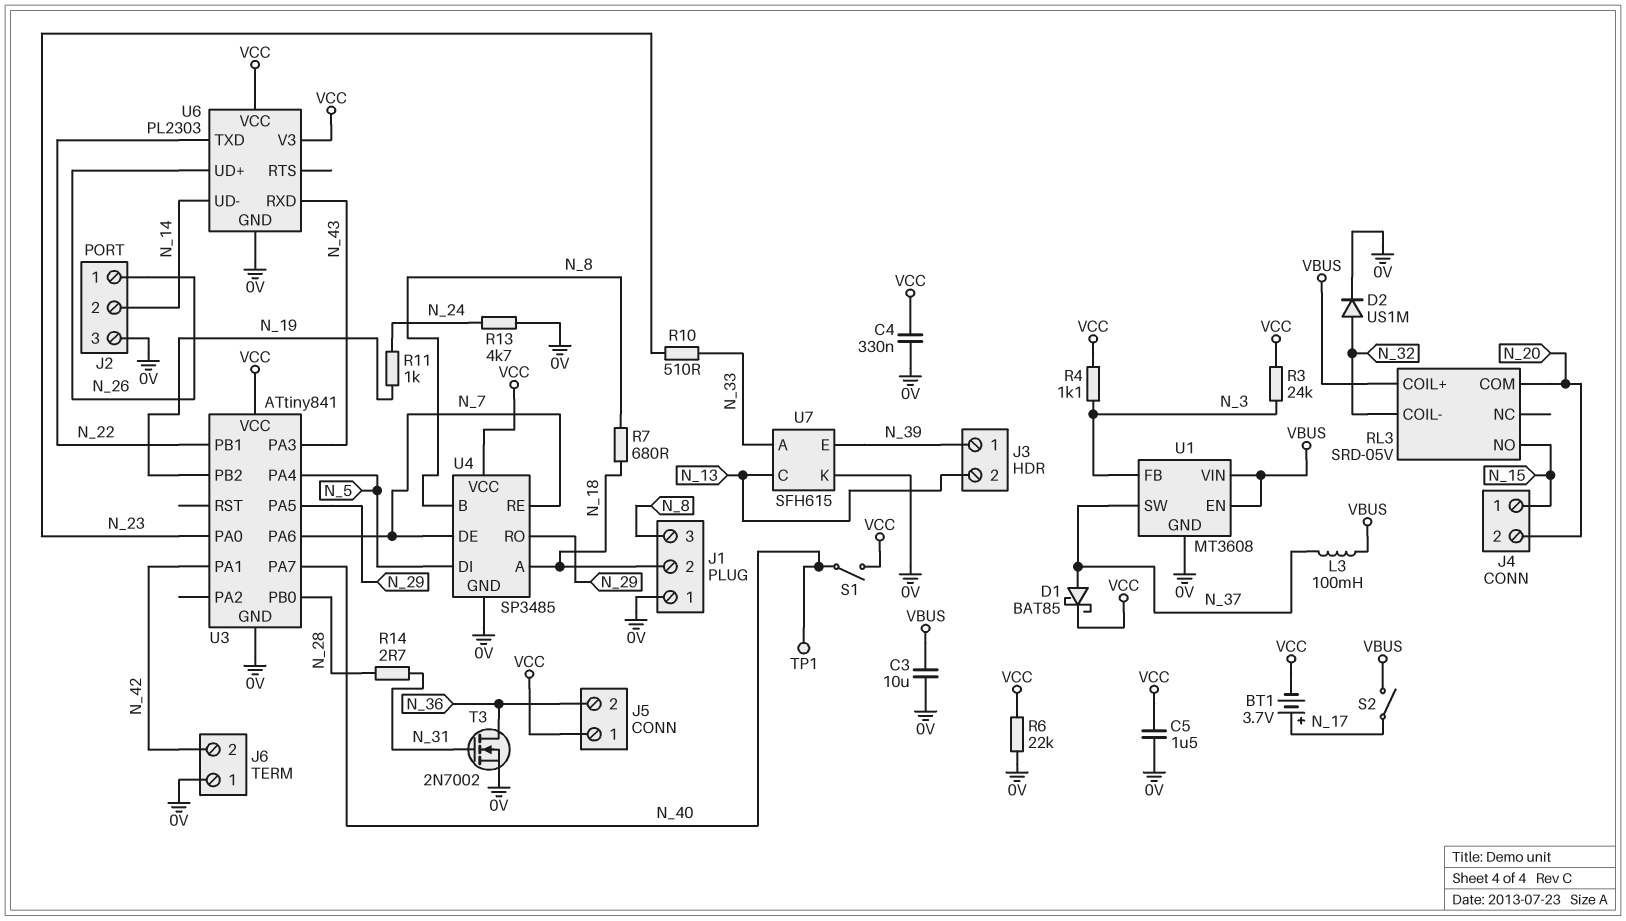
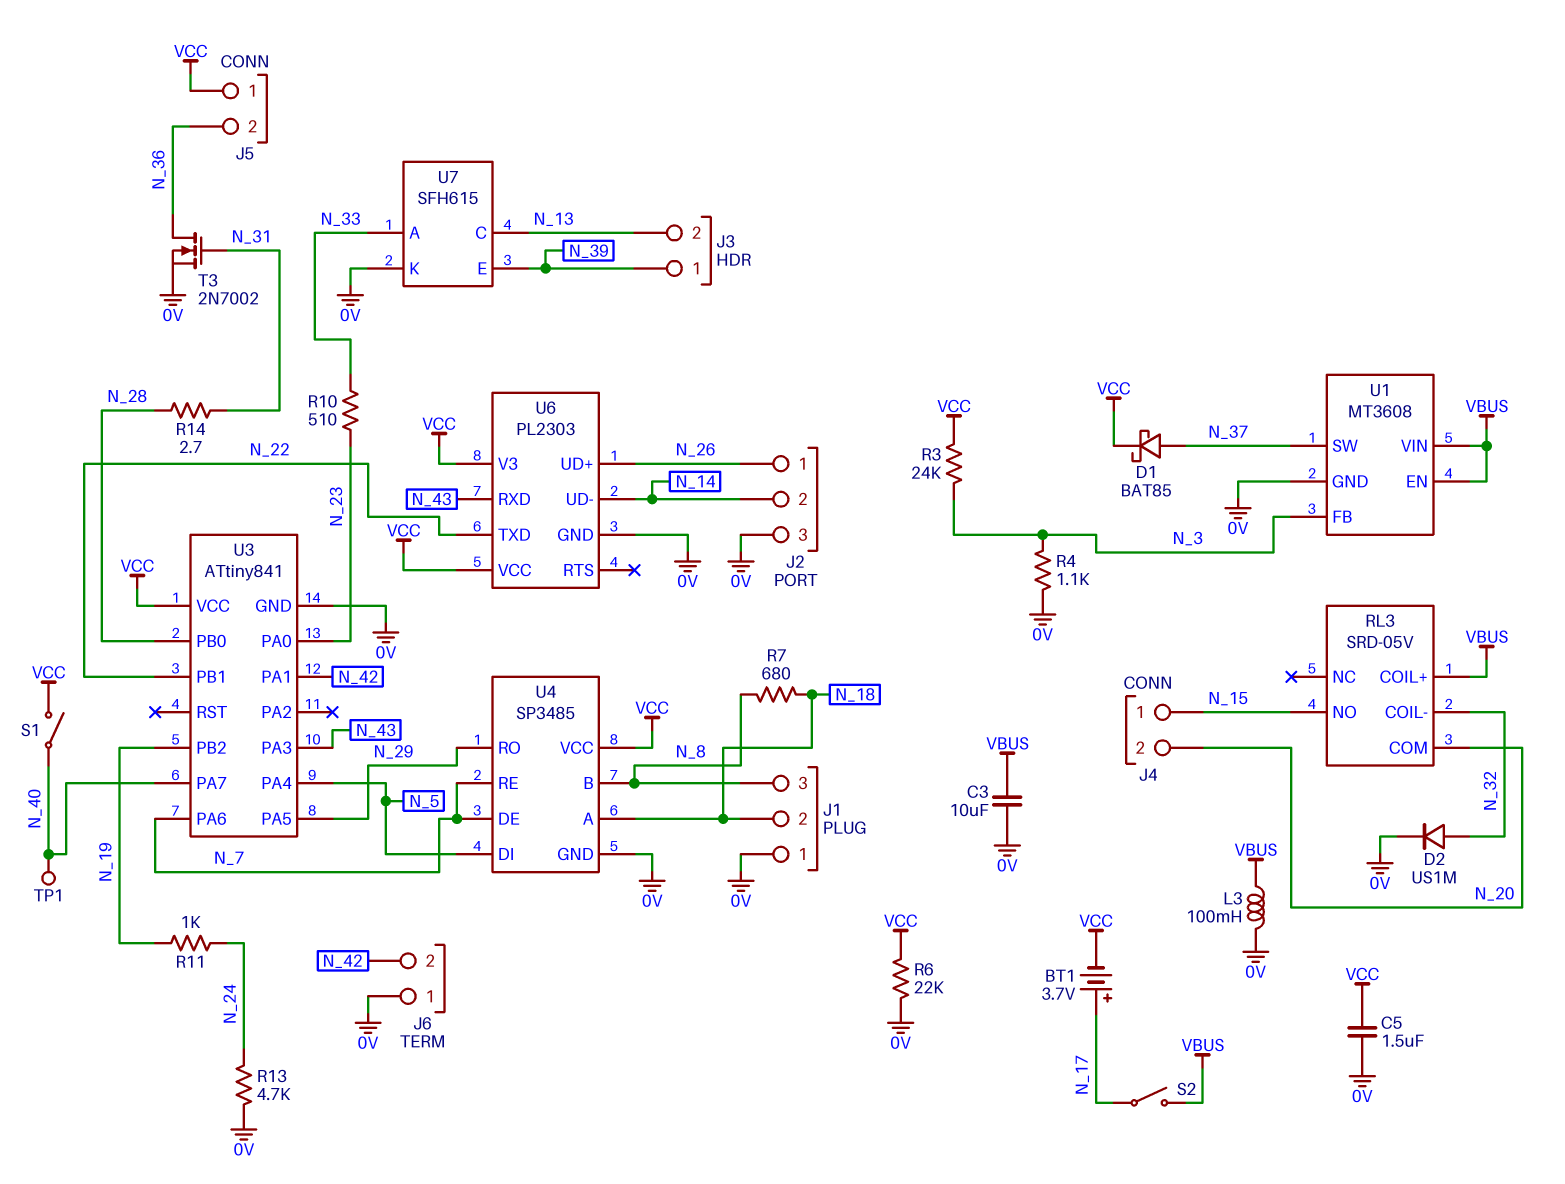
C4: 330nF (0V, VCC) -> none
L3: 100mH (N_37, VBUS) -> 100mH (0V, VBUS)
R4: 1.1k (N_3, VCC) -> 1.1k (0V, N_3)

